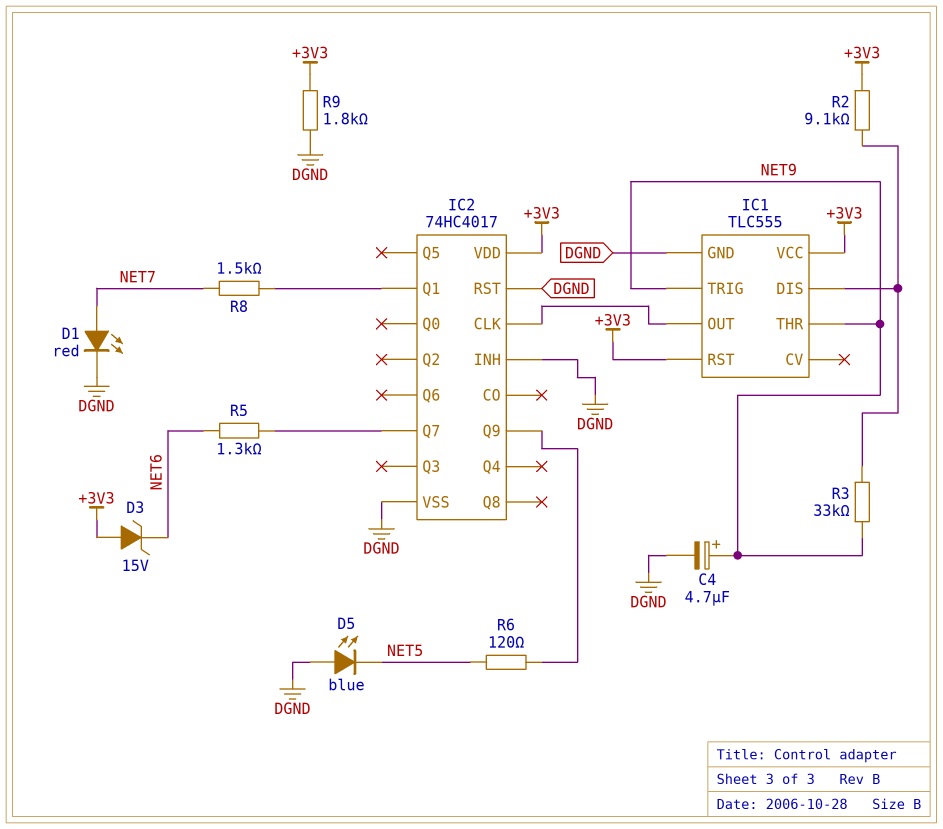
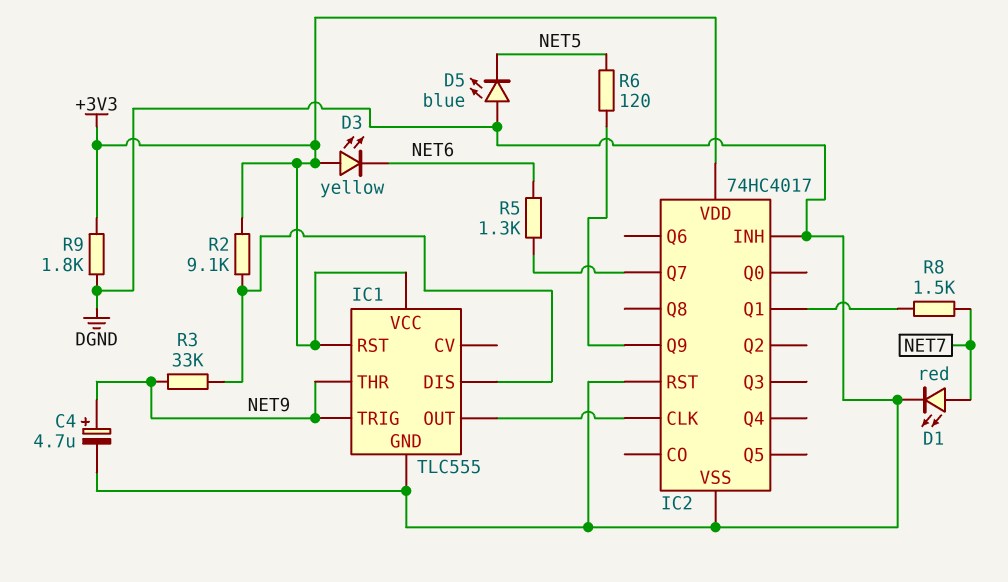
D3: zener 15V (A +3V3, K NET6) -> LED yellow (A +3V3, K NET6)

